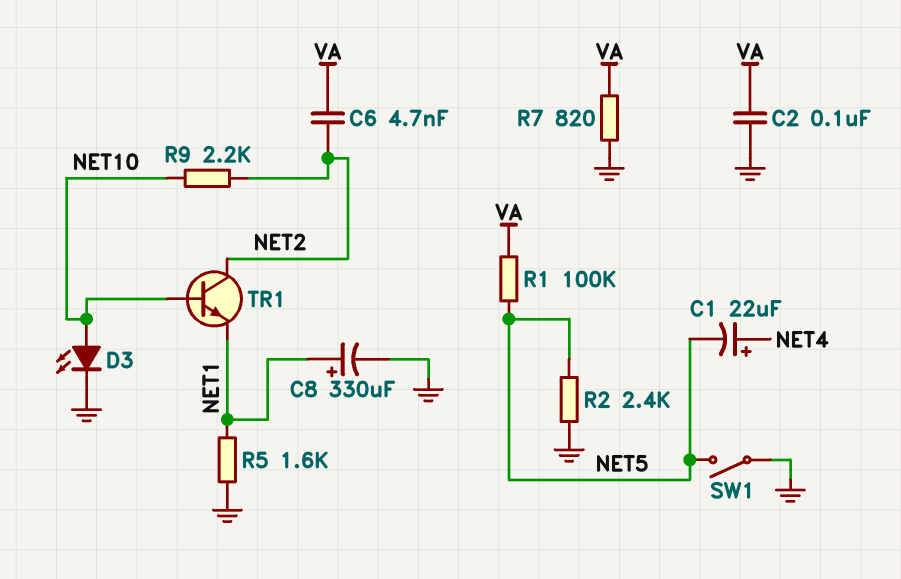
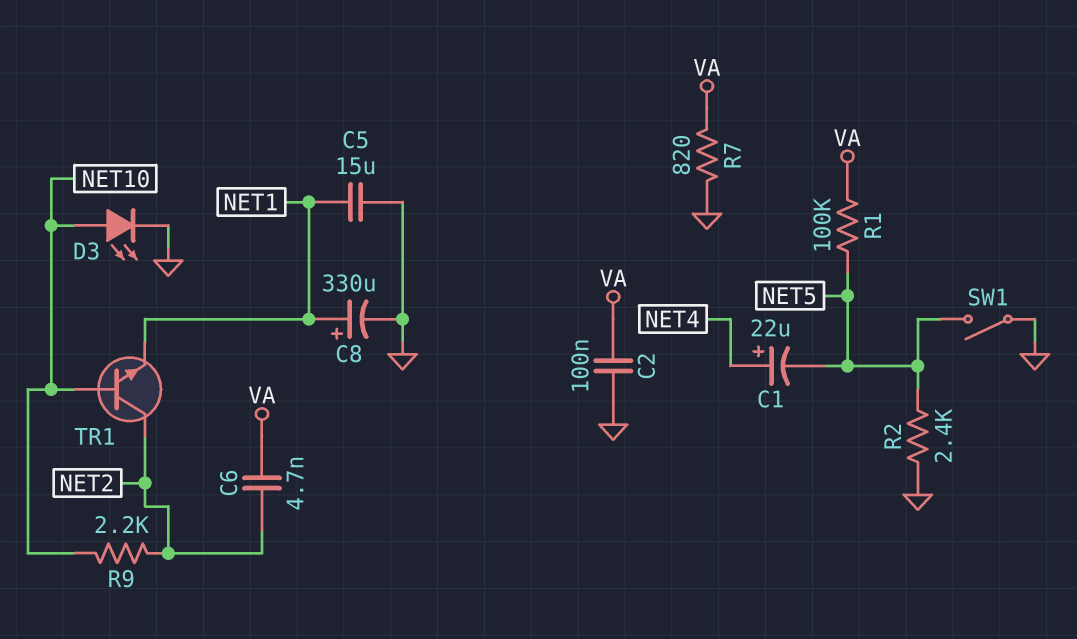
C5: none -> 15uF (GND, NET1)
R5: 1.6k (GND, NET1) -> none

